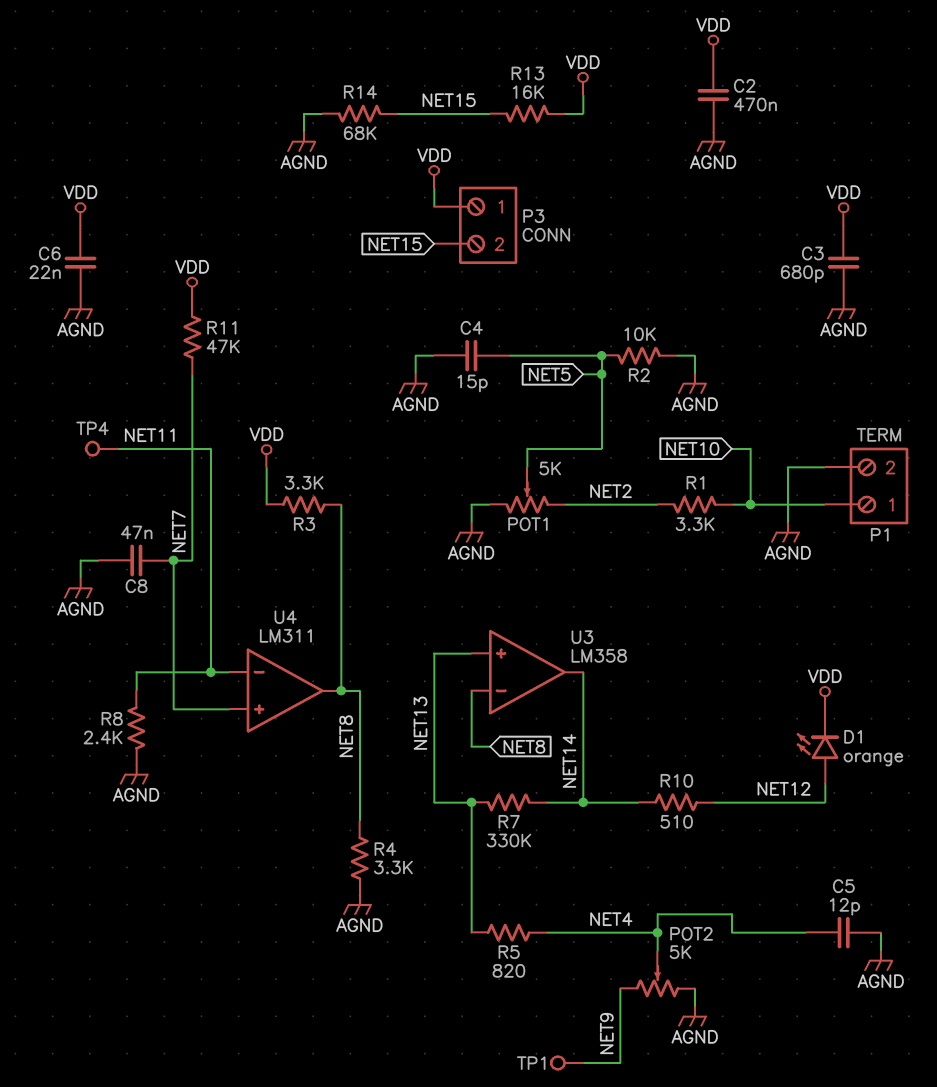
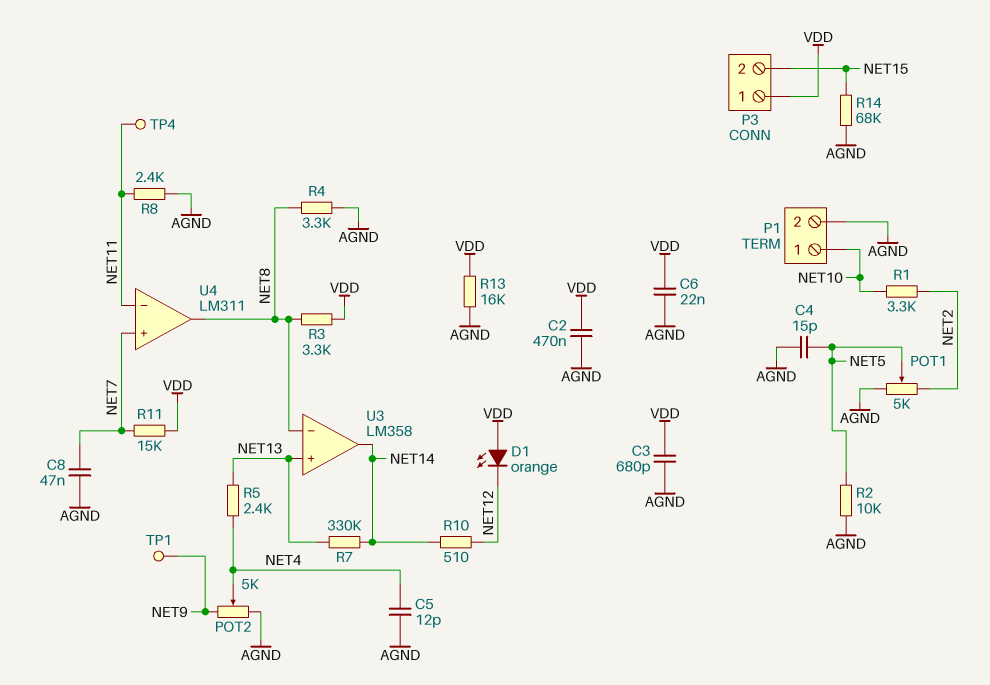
D1: LED orange (A NET12, K VDD) -> LED orange (A VDD, K NET12)
R5: 820 (NET4, NET13) -> 2.4k (NET4, NET13)
R11: 47k (NET7, VDD) -> 15k (NET7, VDD)
R13: 16k (NET15, VDD) -> 16k (AGND, VDD)

